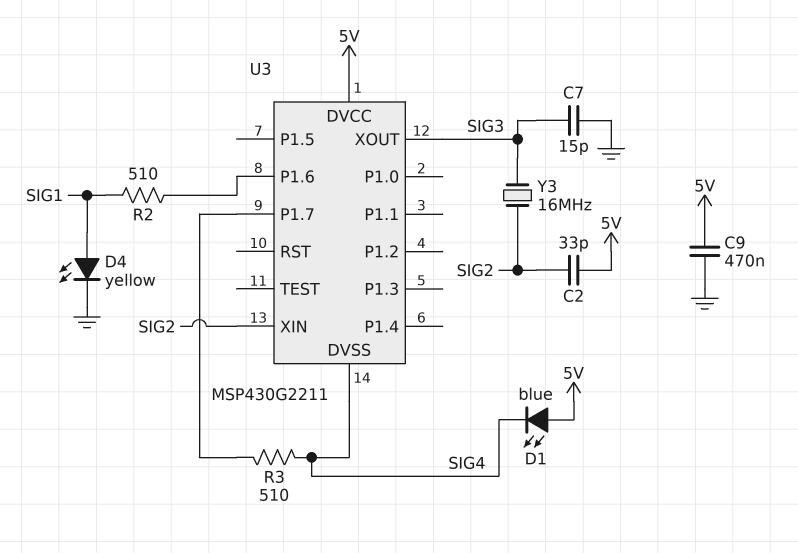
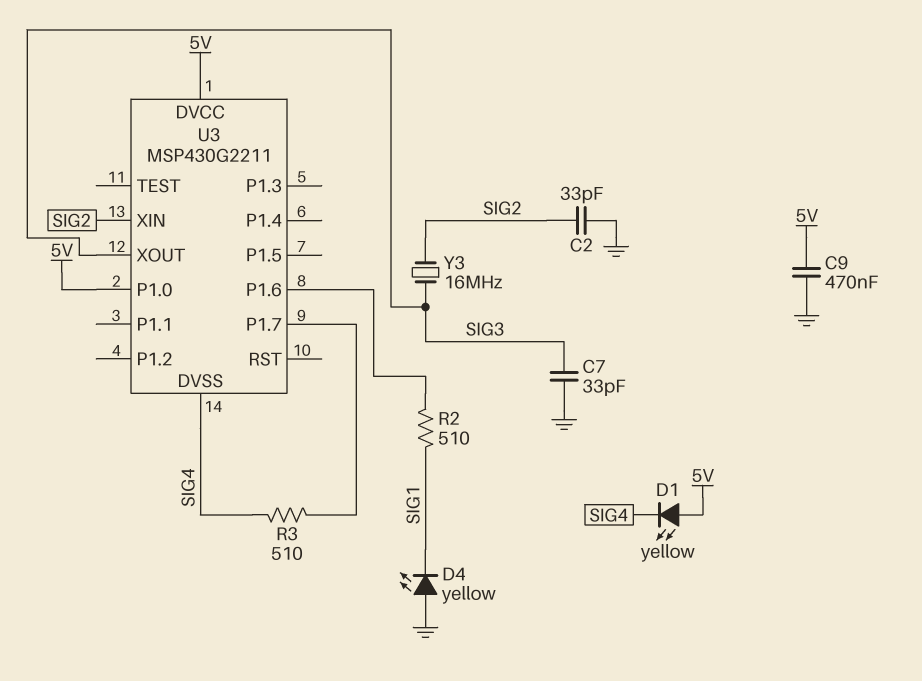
C2: 33pF (5V, SIG2) -> 33pF (GND, SIG2)
C7: 15pF (GND, SIG3) -> 33pF (GND, SIG3)
D1: LED blue (A 5V, K SIG4) -> LED yellow (A 5V, K SIG4)
D4: LED yellow (A SIG1, K GND) -> LED yellow (A GND, K SIG1)
U3 pin P1.0: none -> 5V

